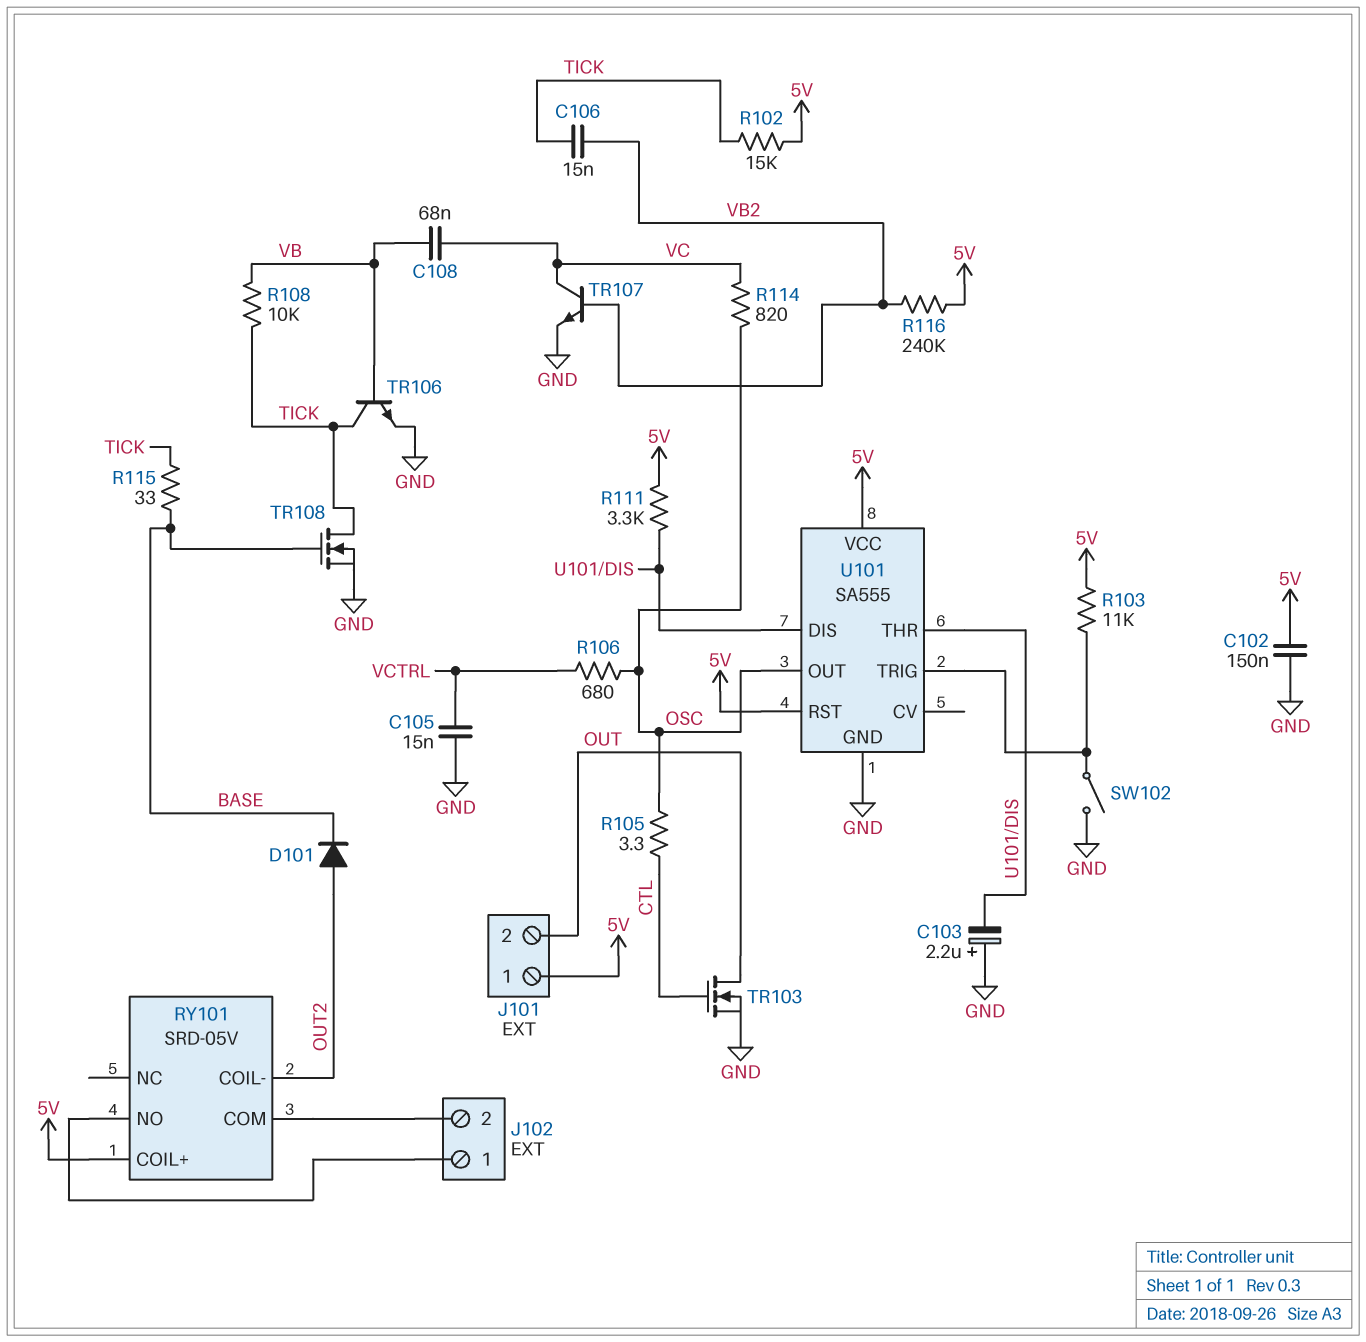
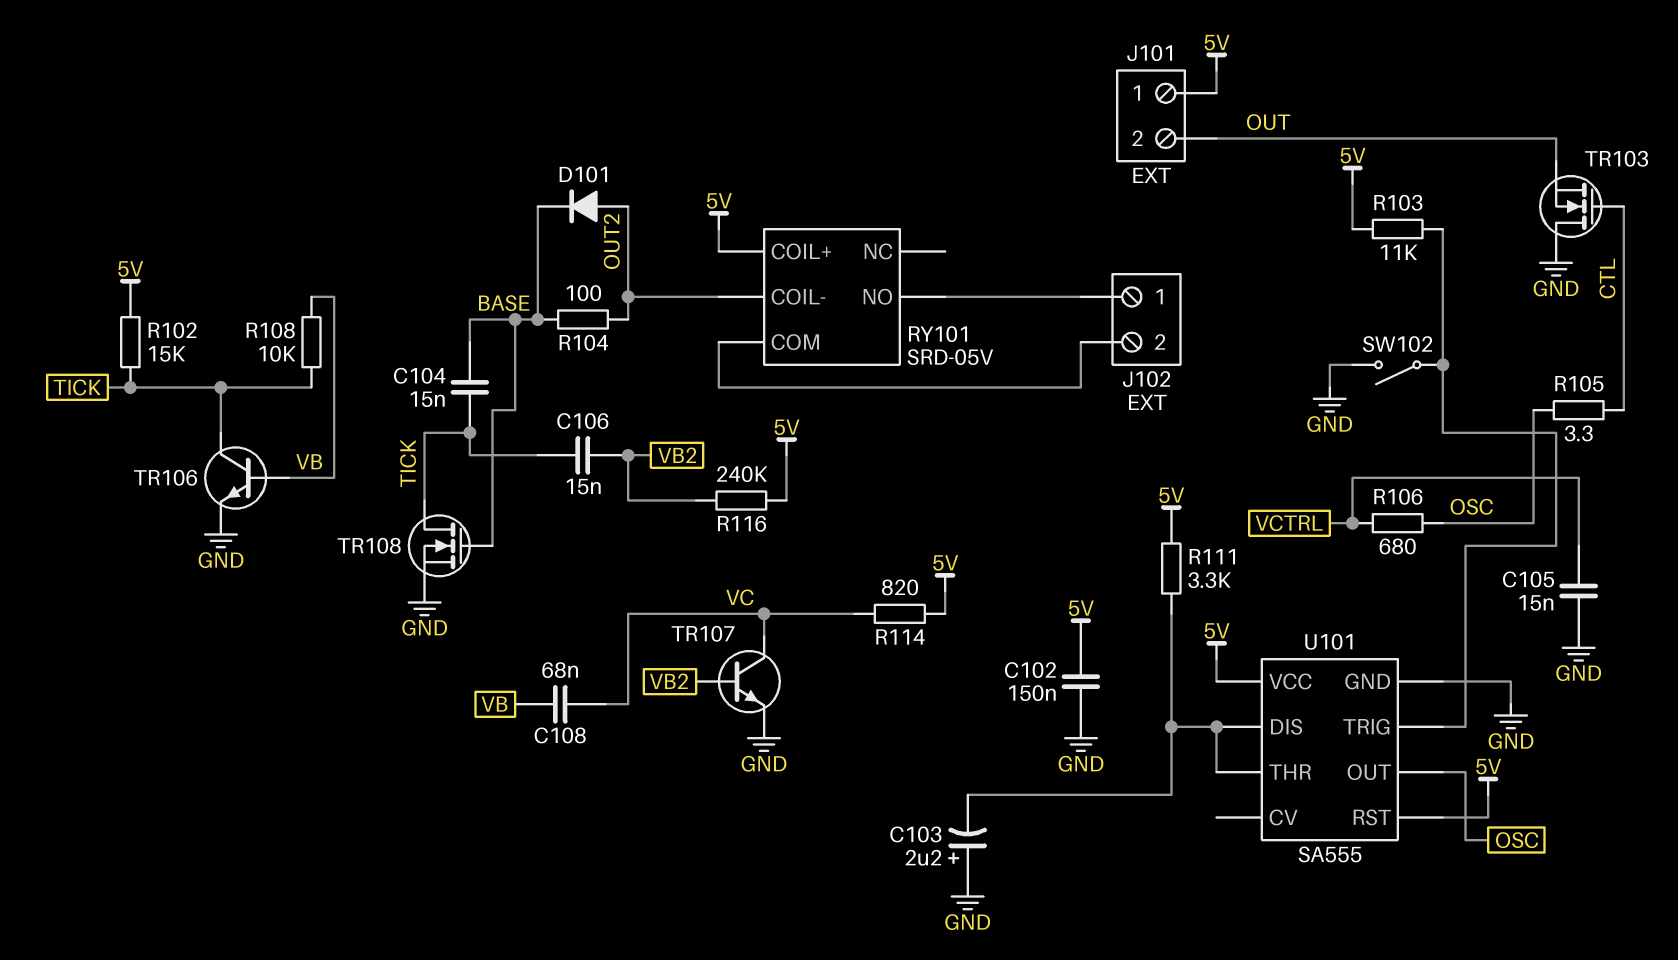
C104: none -> 15nF (BASE, TICK)
R104: none -> 100 (BASE, OUT2)
R114: 820 (OSC, VC) -> 820 (5V, VC)
R115: 33 (BASE, TICK) -> none
TR103: NMOS (G CTL, D OUT, S GND) -> NMOS (G CTL, D GND, S OUT)

